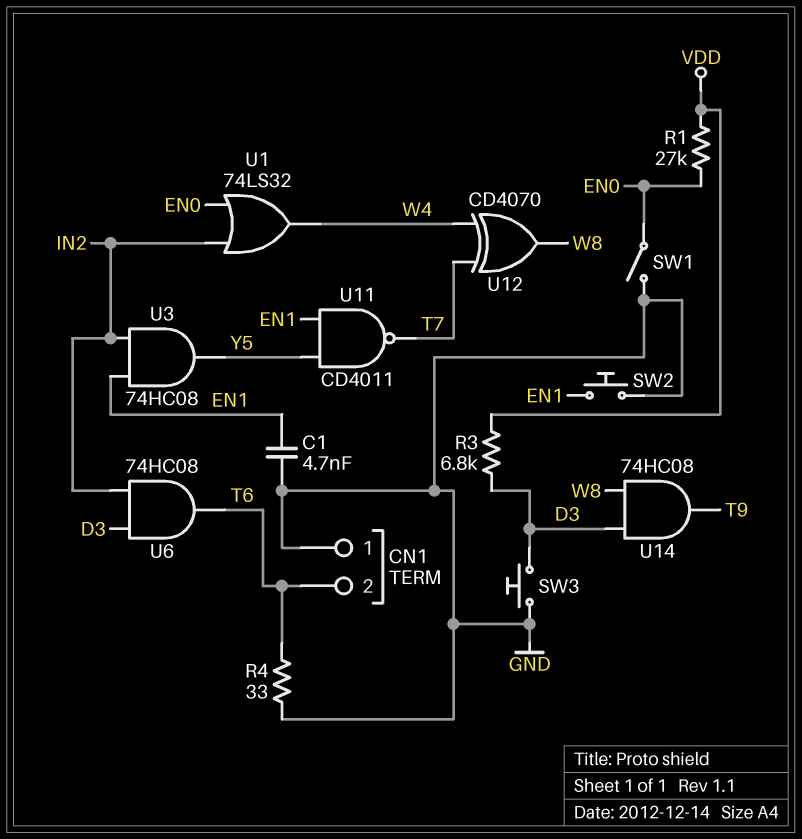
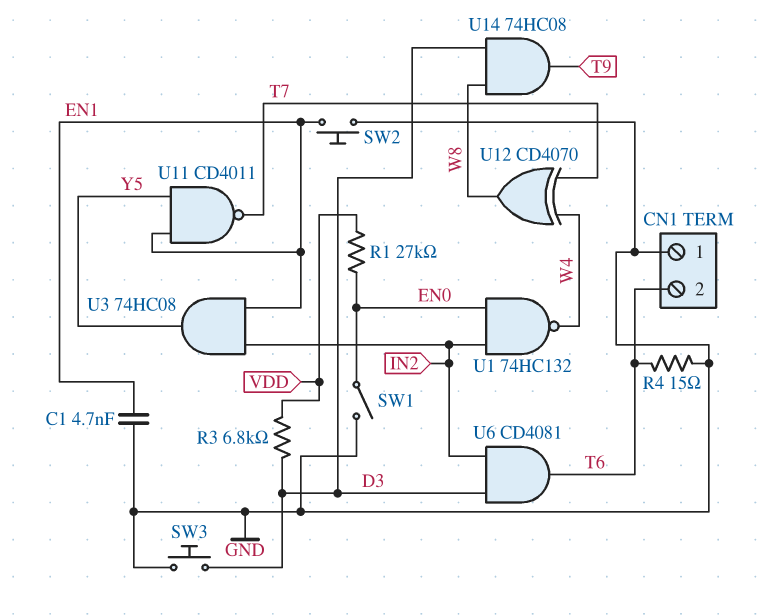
R4: 33 (GND, T6) -> 15 (GND, T6)
U1: OR 74LS32 (in EN0, in IN2, out W4) -> NAND 74HC132 (in EN0, in IN2, out W4)
U6: AND 74HC08 (in D3, in IN2, out T6) -> AND CD4081 (in D3, in IN2, out T6)

